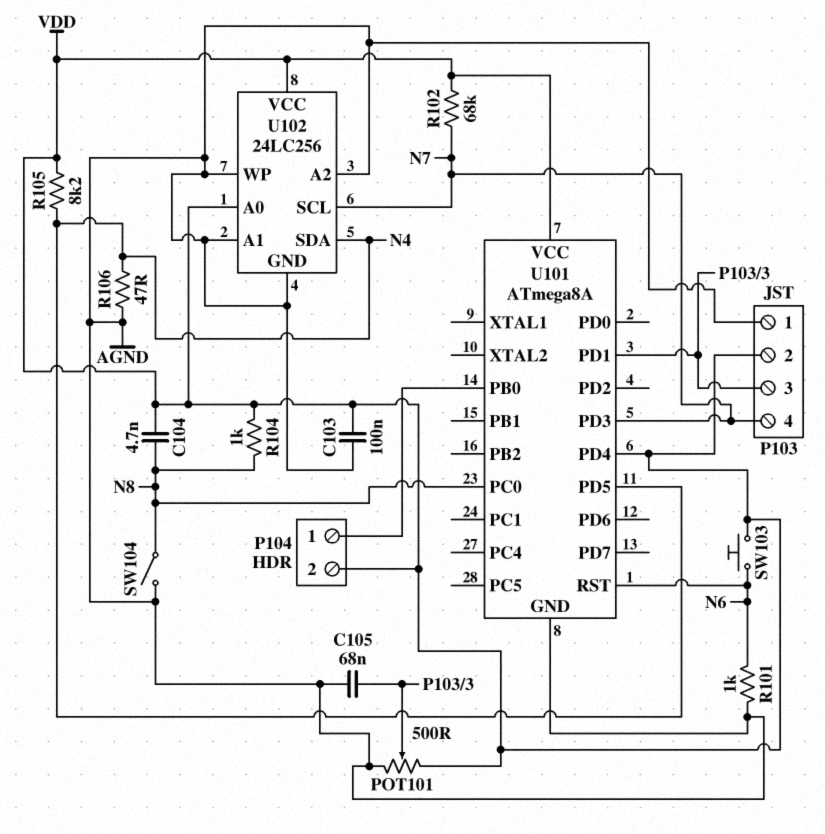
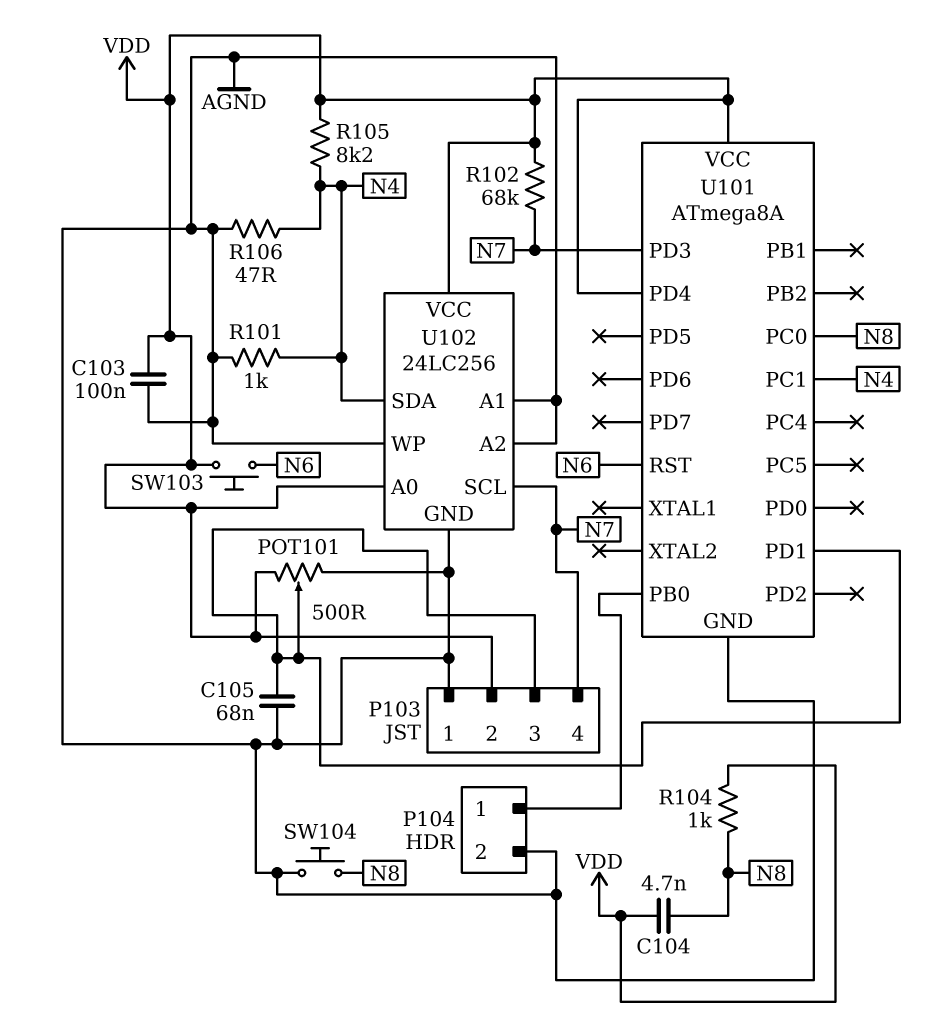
P104 pin 2: VDD -> AGND
R101: 1k (AGND, N6) -> 1k (AGND, N4)
SW104: switch (AGND, N8) -> button (AGND, N8)
U101 pin PC1: none -> N4
U101 pin PD5: N4 -> none

